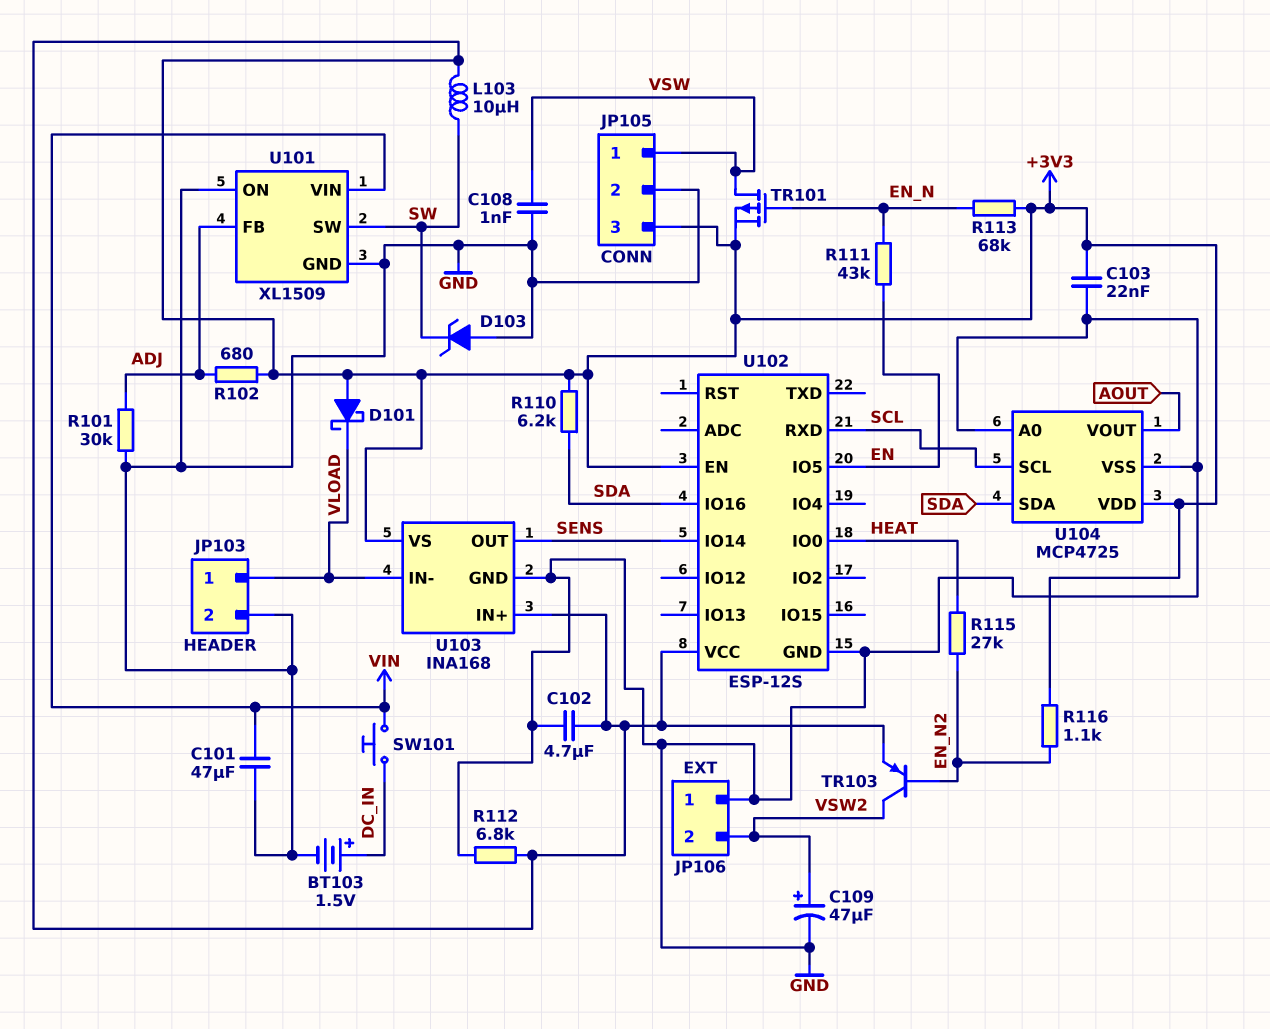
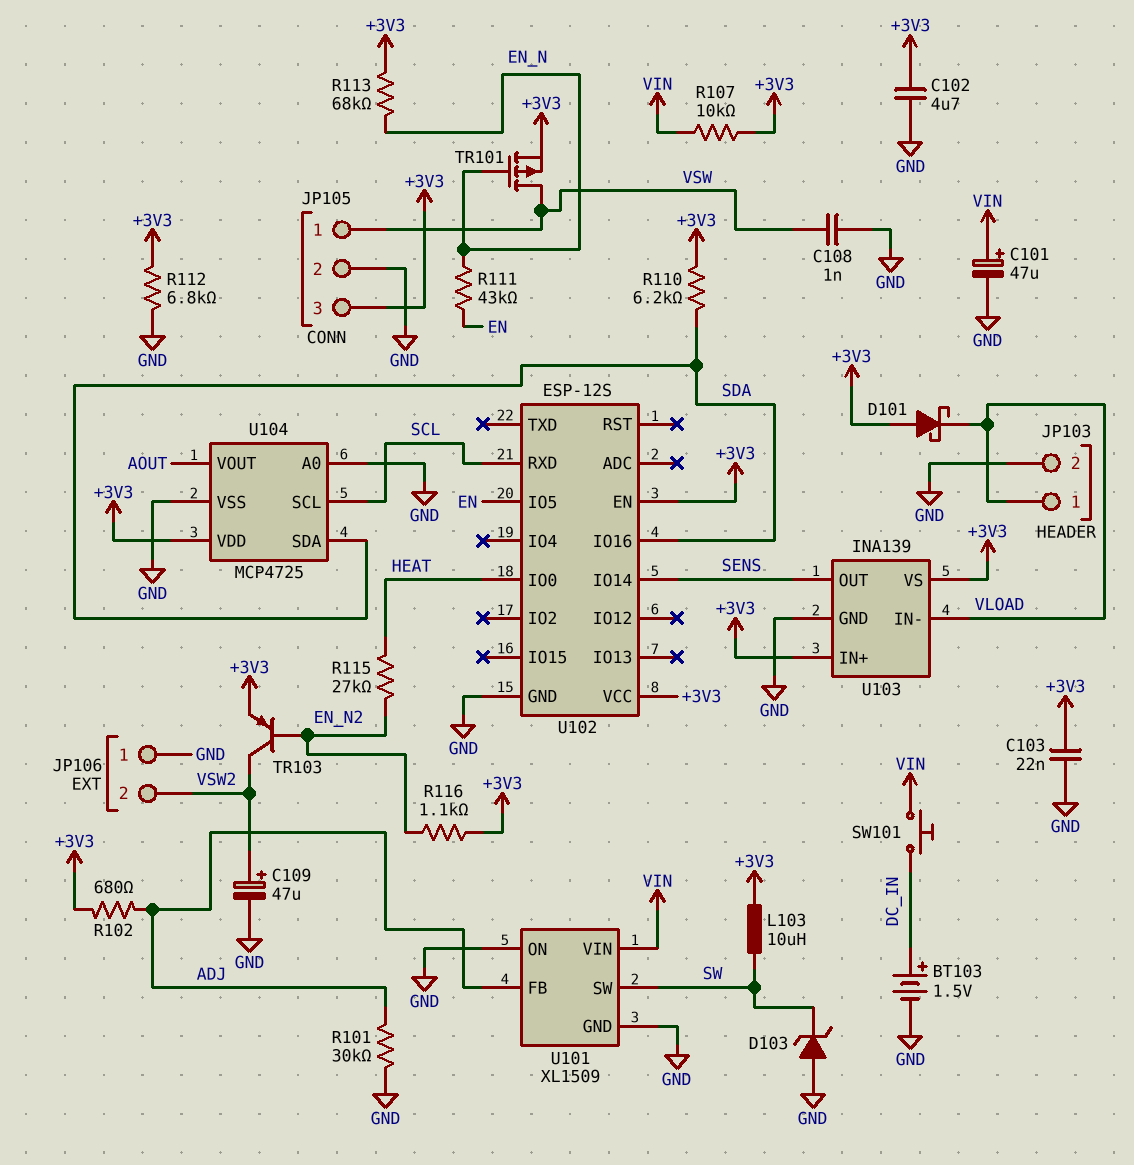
C101: 47uF (GND, VIN) -> 47uF (plus VIN, minus GND)
R107: none -> 10k (+3V3, VIN)
U103: INA168 -> INA139

